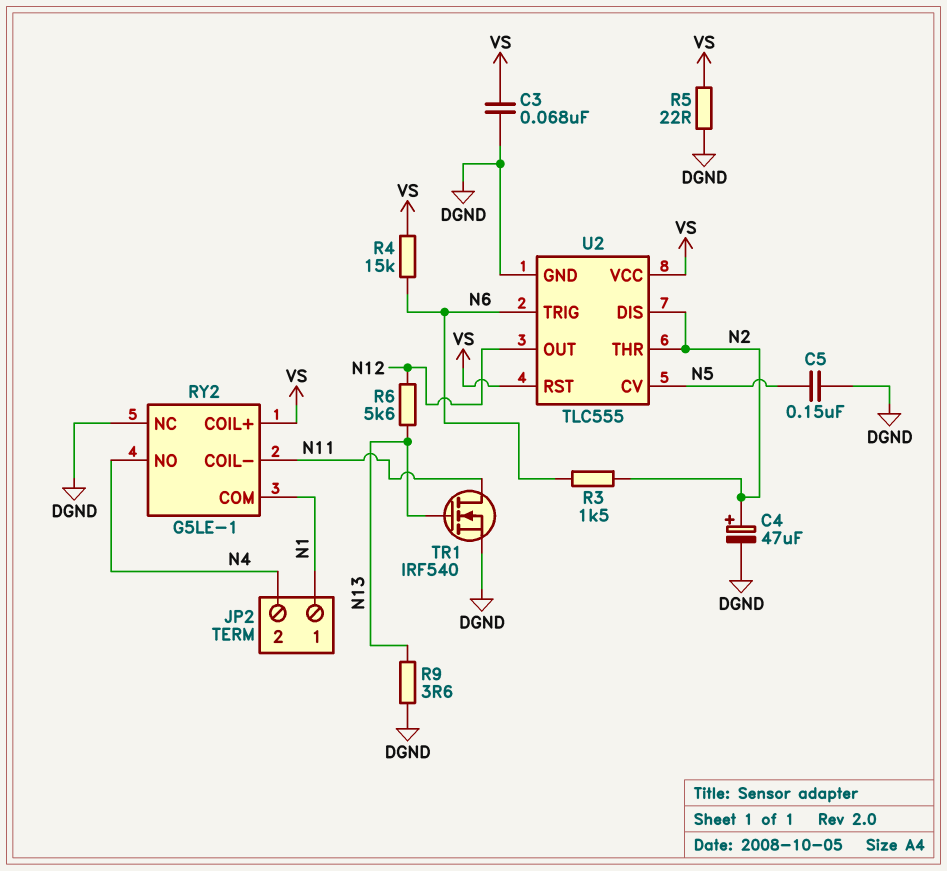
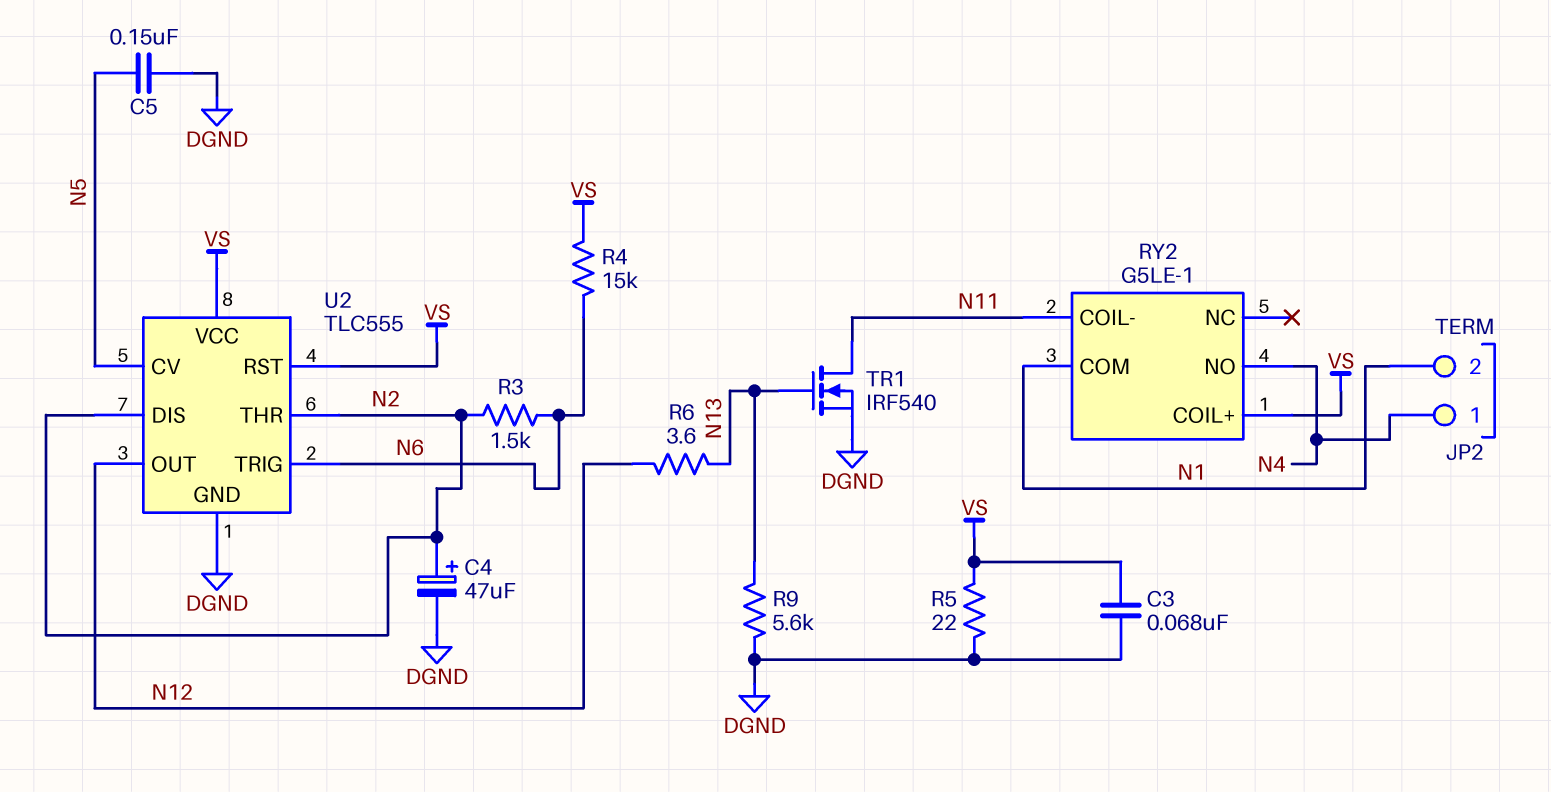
JP2 pin 1: N1 -> N4
JP2 pin 2: N4 -> N1
R6: 5.6k (N12, N13) -> 3.6 (N12, N13)
R9: 3.6 (DGND, N13) -> 5.6k (DGND, N13)
RY2 pin NC: DGND -> none

